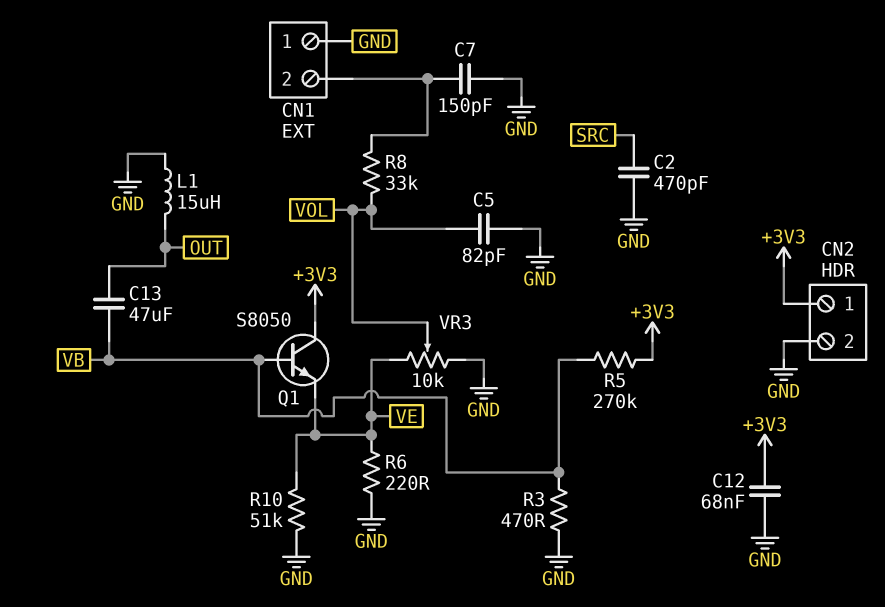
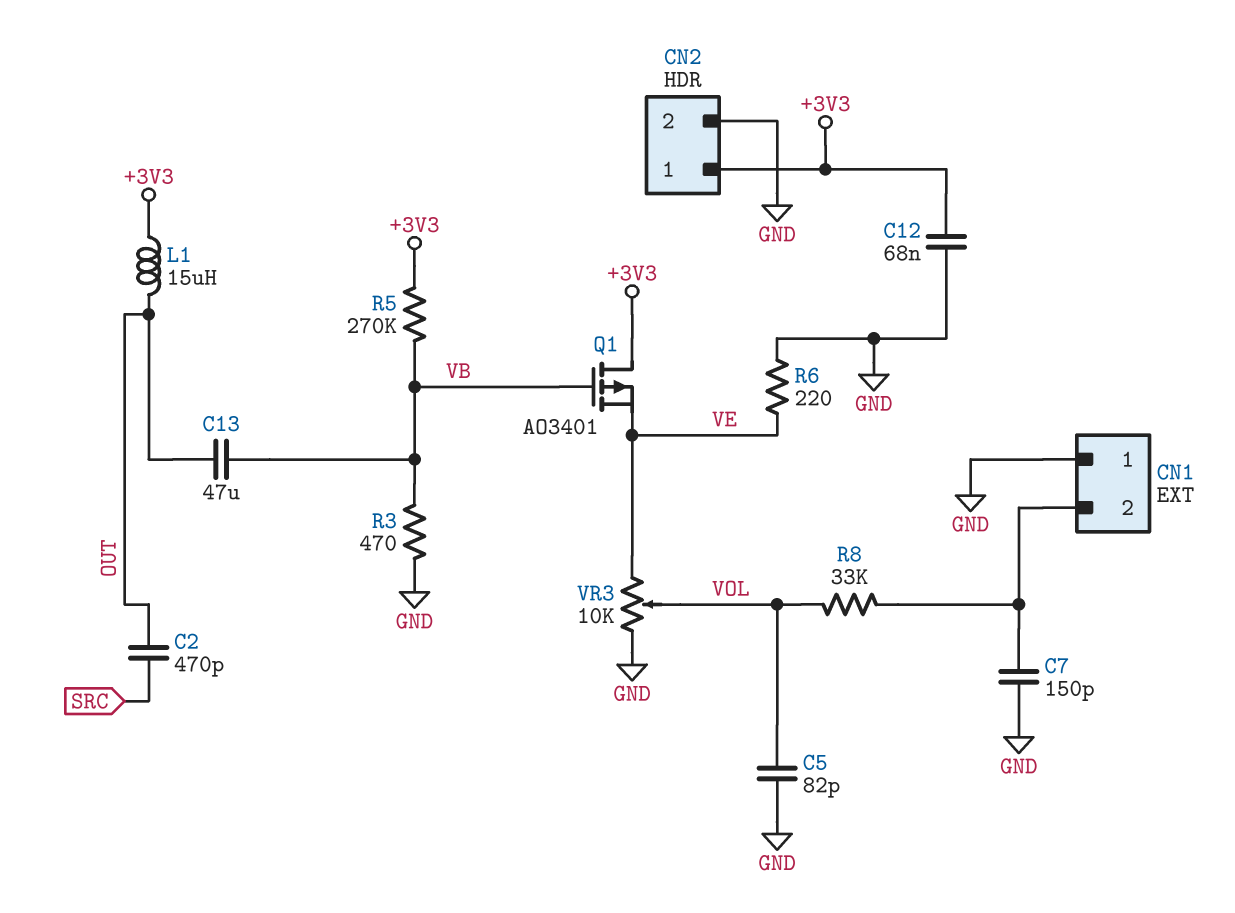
C2: 470pF (GND, SRC) -> 470pF (OUT, SRC)
L1: 15uH (GND, OUT) -> 15uH (+3V3, OUT)
Q1: NPN S8050 (B VB, C +3V3, E VE) -> PMOS AO3401 (G VB, D +3V3, S VE)
R10: 51k (GND, VE) -> none

